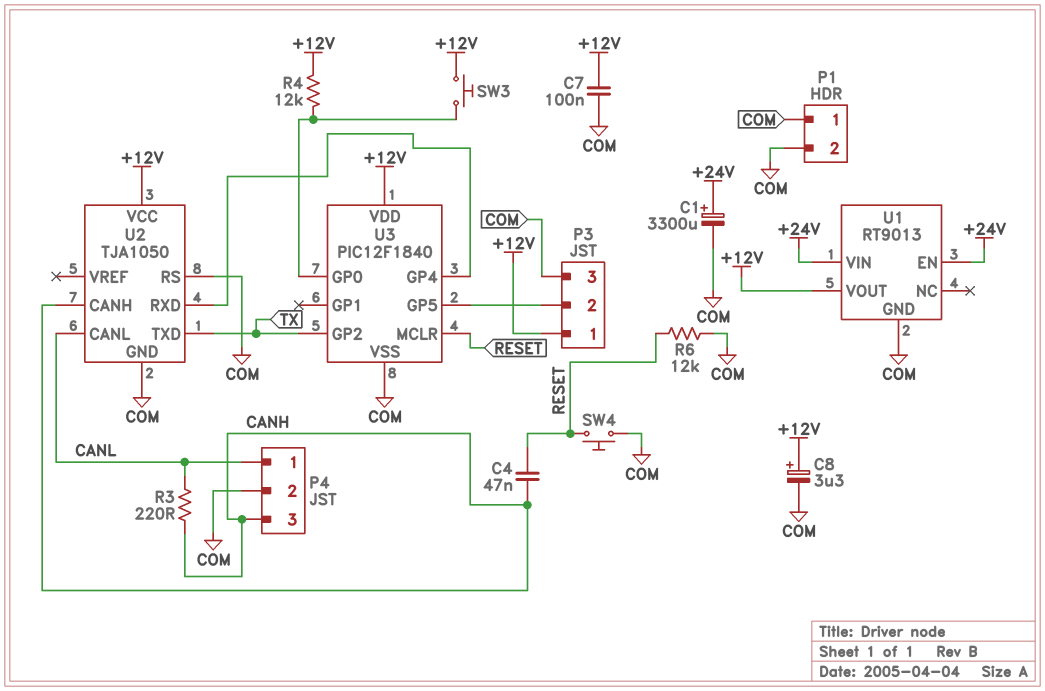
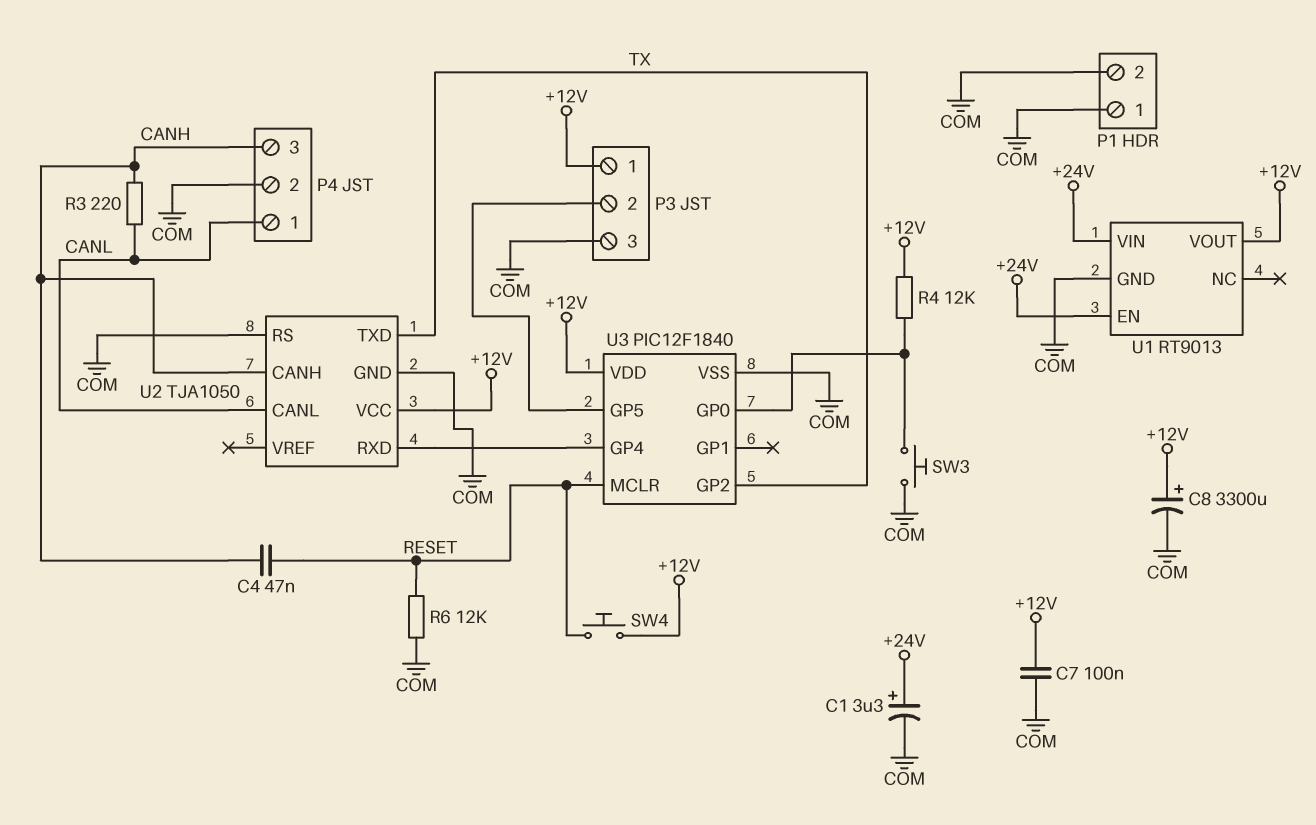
C1: 3300uF (plus +24V, minus COM) -> 3.3uF (plus +24V, minus COM)
C8: 3.3uF (plus +12V, minus COM) -> 3300uF (plus +12V, minus COM)
SW3: button (+12V, U3/GP0) -> button (COM, U3/GP0)
SW4: button (COM, RESET) -> button (+12V, RESET)

